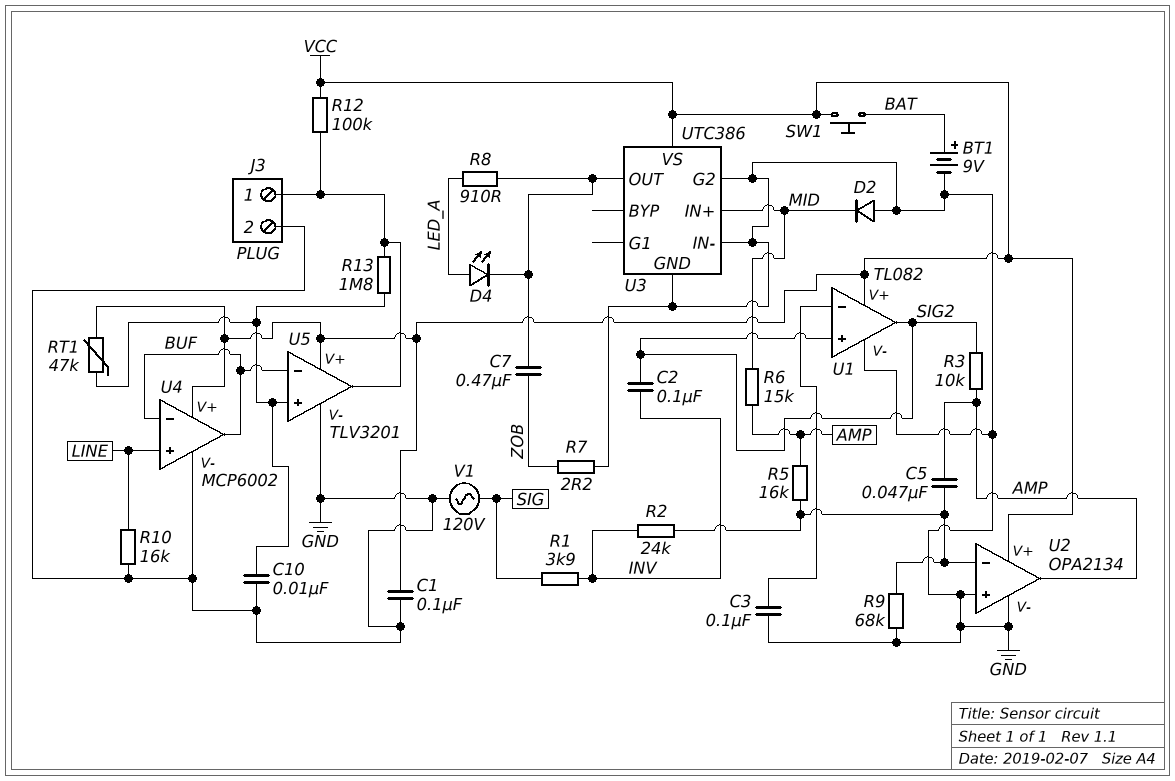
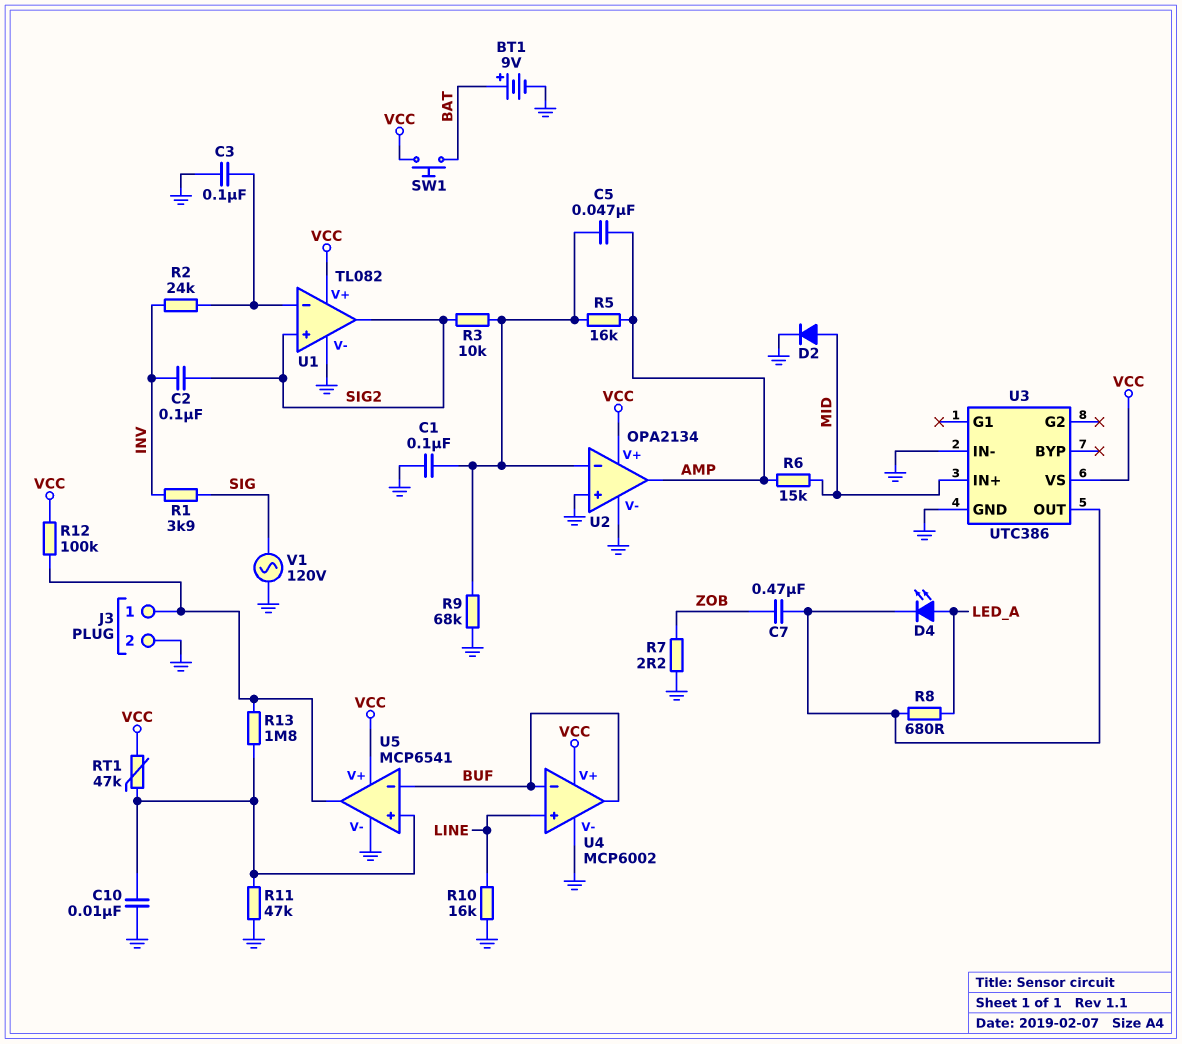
C1: 100nF (GND, VCC) -> 100nF (GND, U2/in-)
D2: diode (A GND, K MID) -> diode (A MID, K GND)
R2: 24k (INV, U2/in-) -> 24k (INV, U1/in-)
R3: 10k (AMP, SIG2) -> 10k (SIG2, U2/in-)
R8: 910 (LED_A, U3/OUT) -> 680 (LED_A, U3/OUT)
R11: none -> 47k (GND, U5/in+)
U3 pin G2: GND -> none
U5: TLV3201 -> MCP6541

